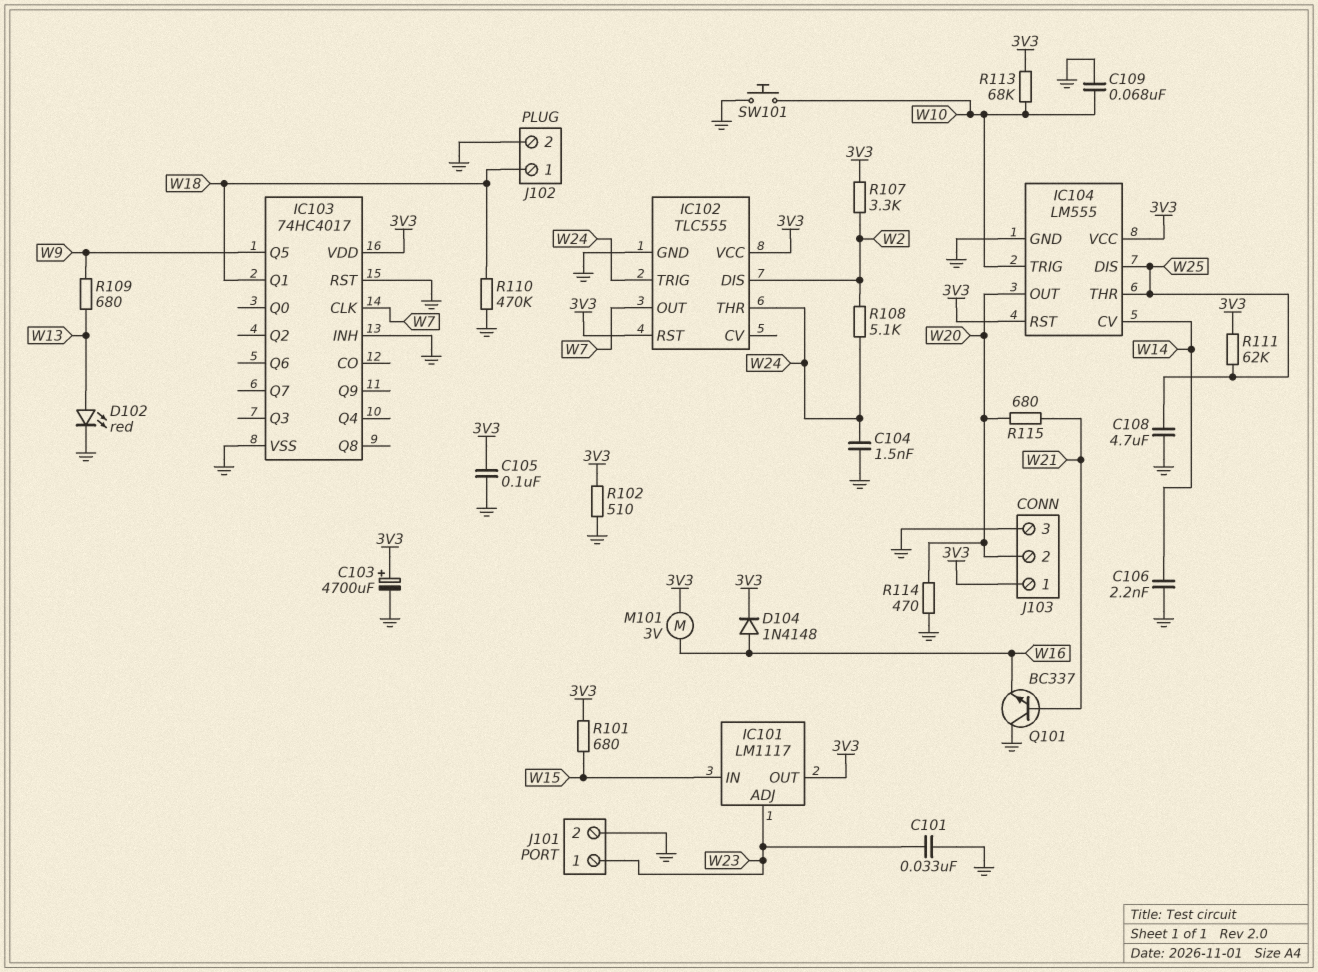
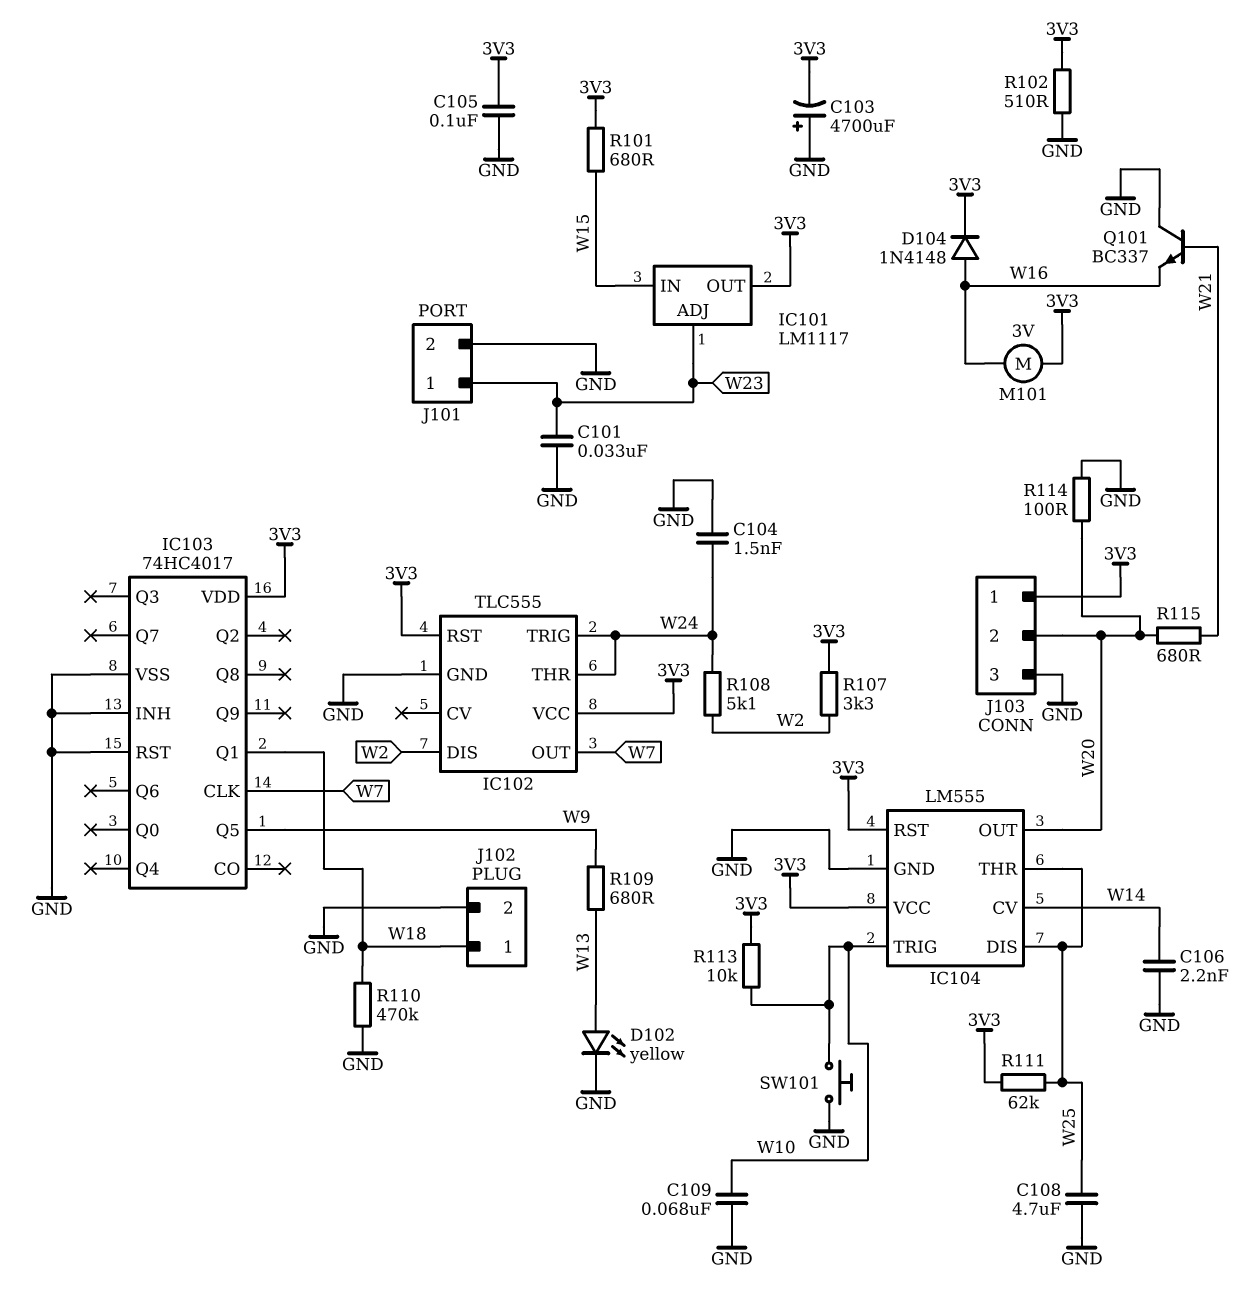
C103: 4700uF (plus 3V3, minus GND) -> 4700uF (plus GND, minus 3V3)
D102: LED red (A W13, K GND) -> LED yellow (A W13, K GND)
R113: 68k (3V3, W10) -> 10k (3V3, W10)
R114: 470 (GND, W20) -> 100 (GND, W20)

